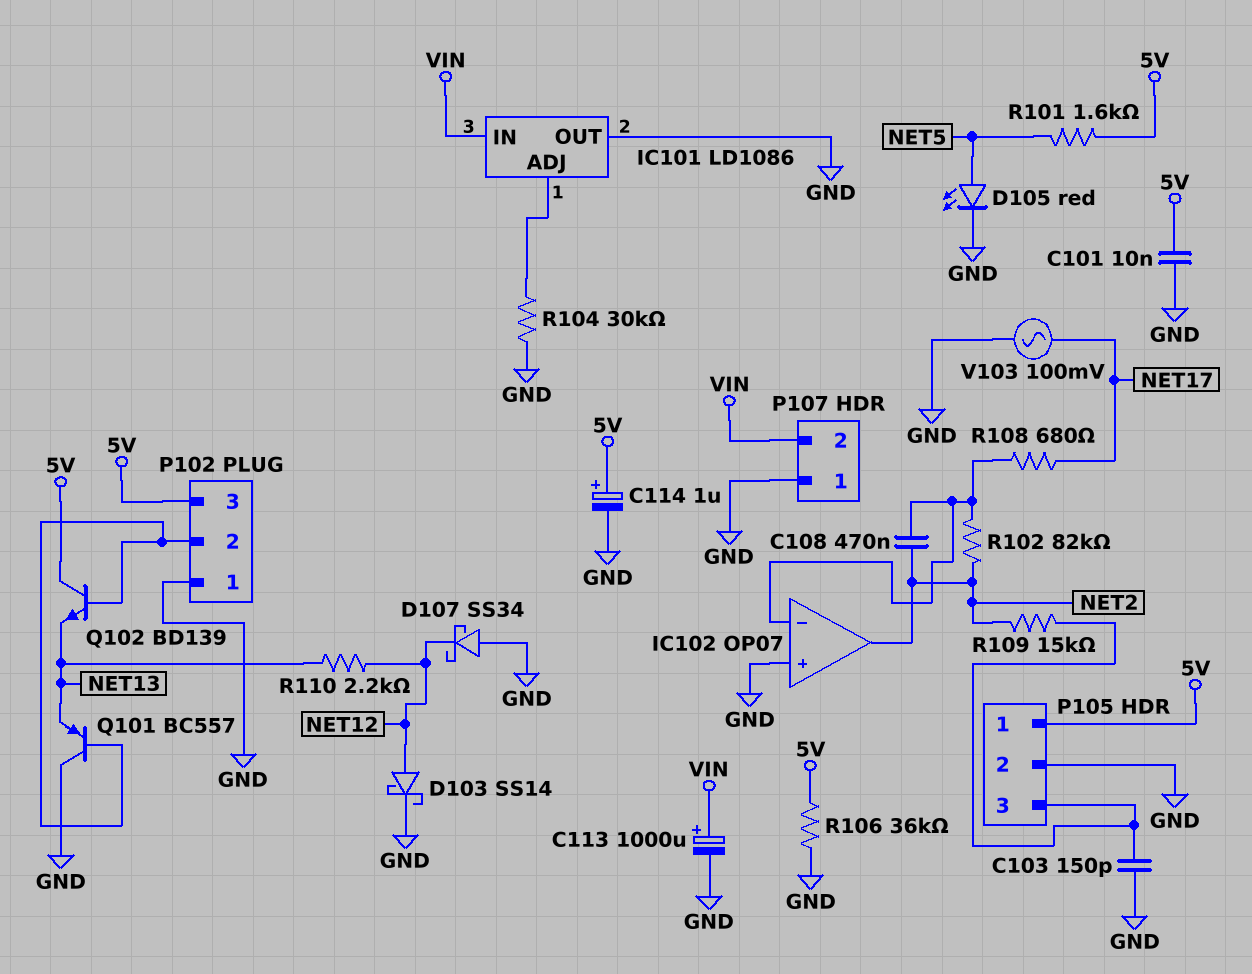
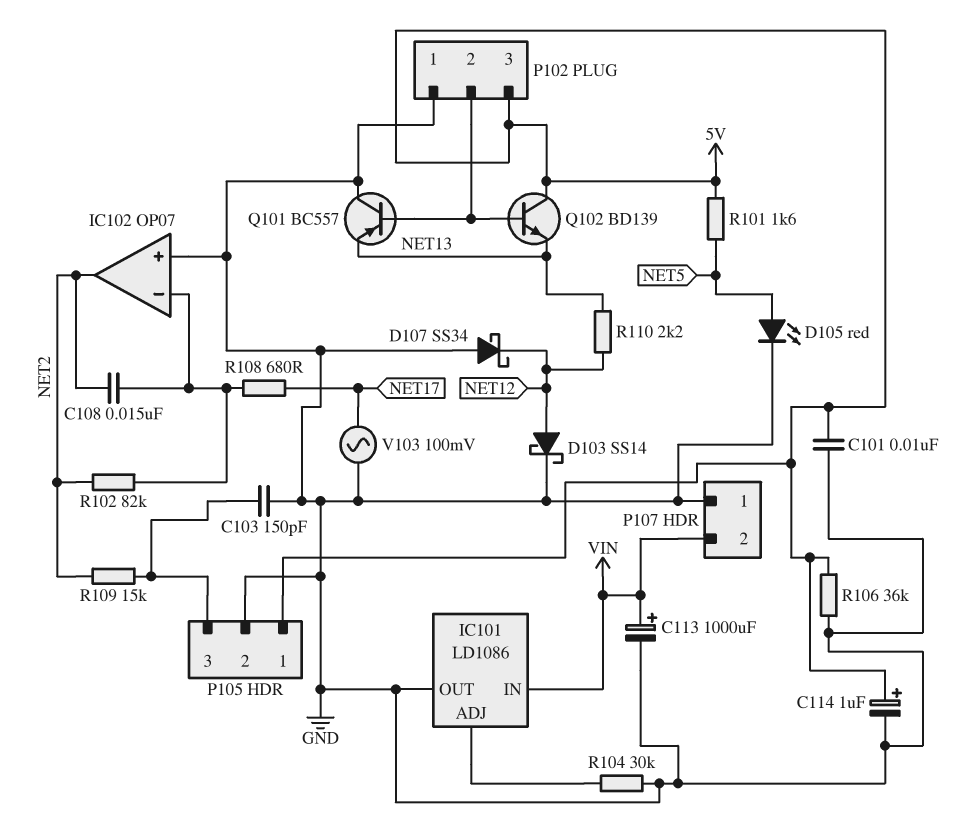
C108: 470nF (IC102/in-, NET2) -> 15nF (IC102/in-, NET2)

